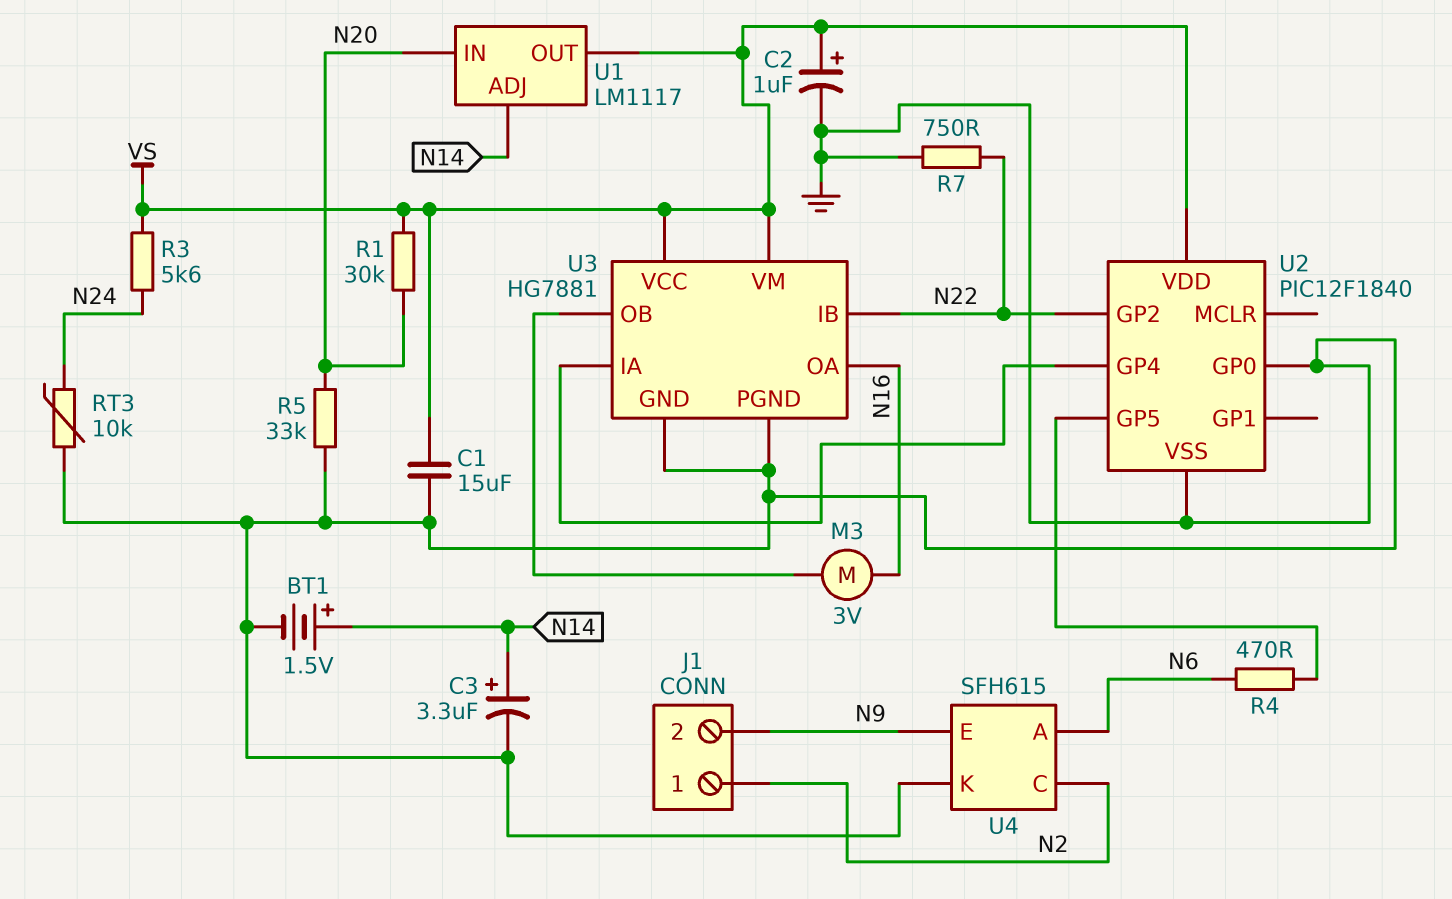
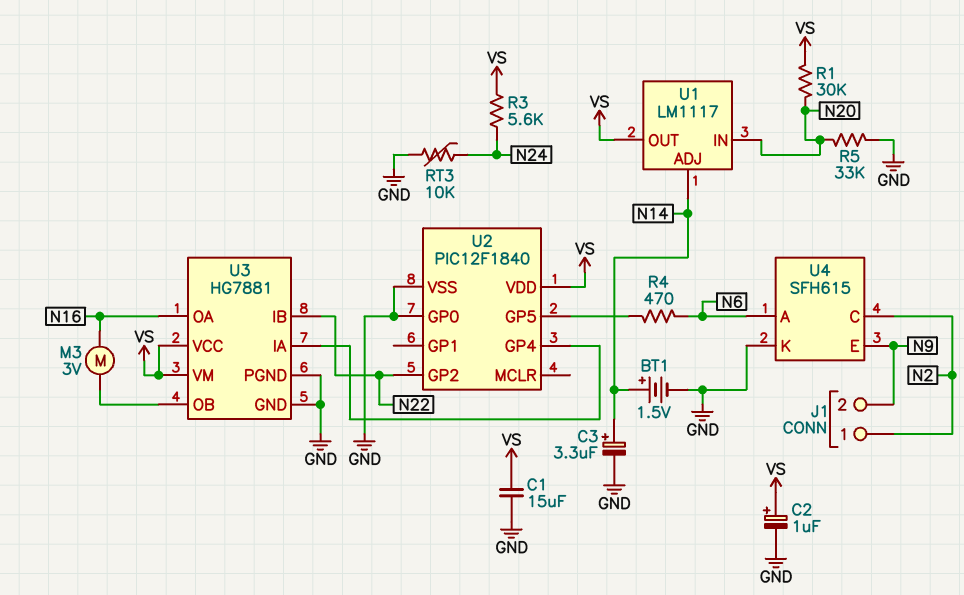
R7: 750 (GND, N22) -> none

